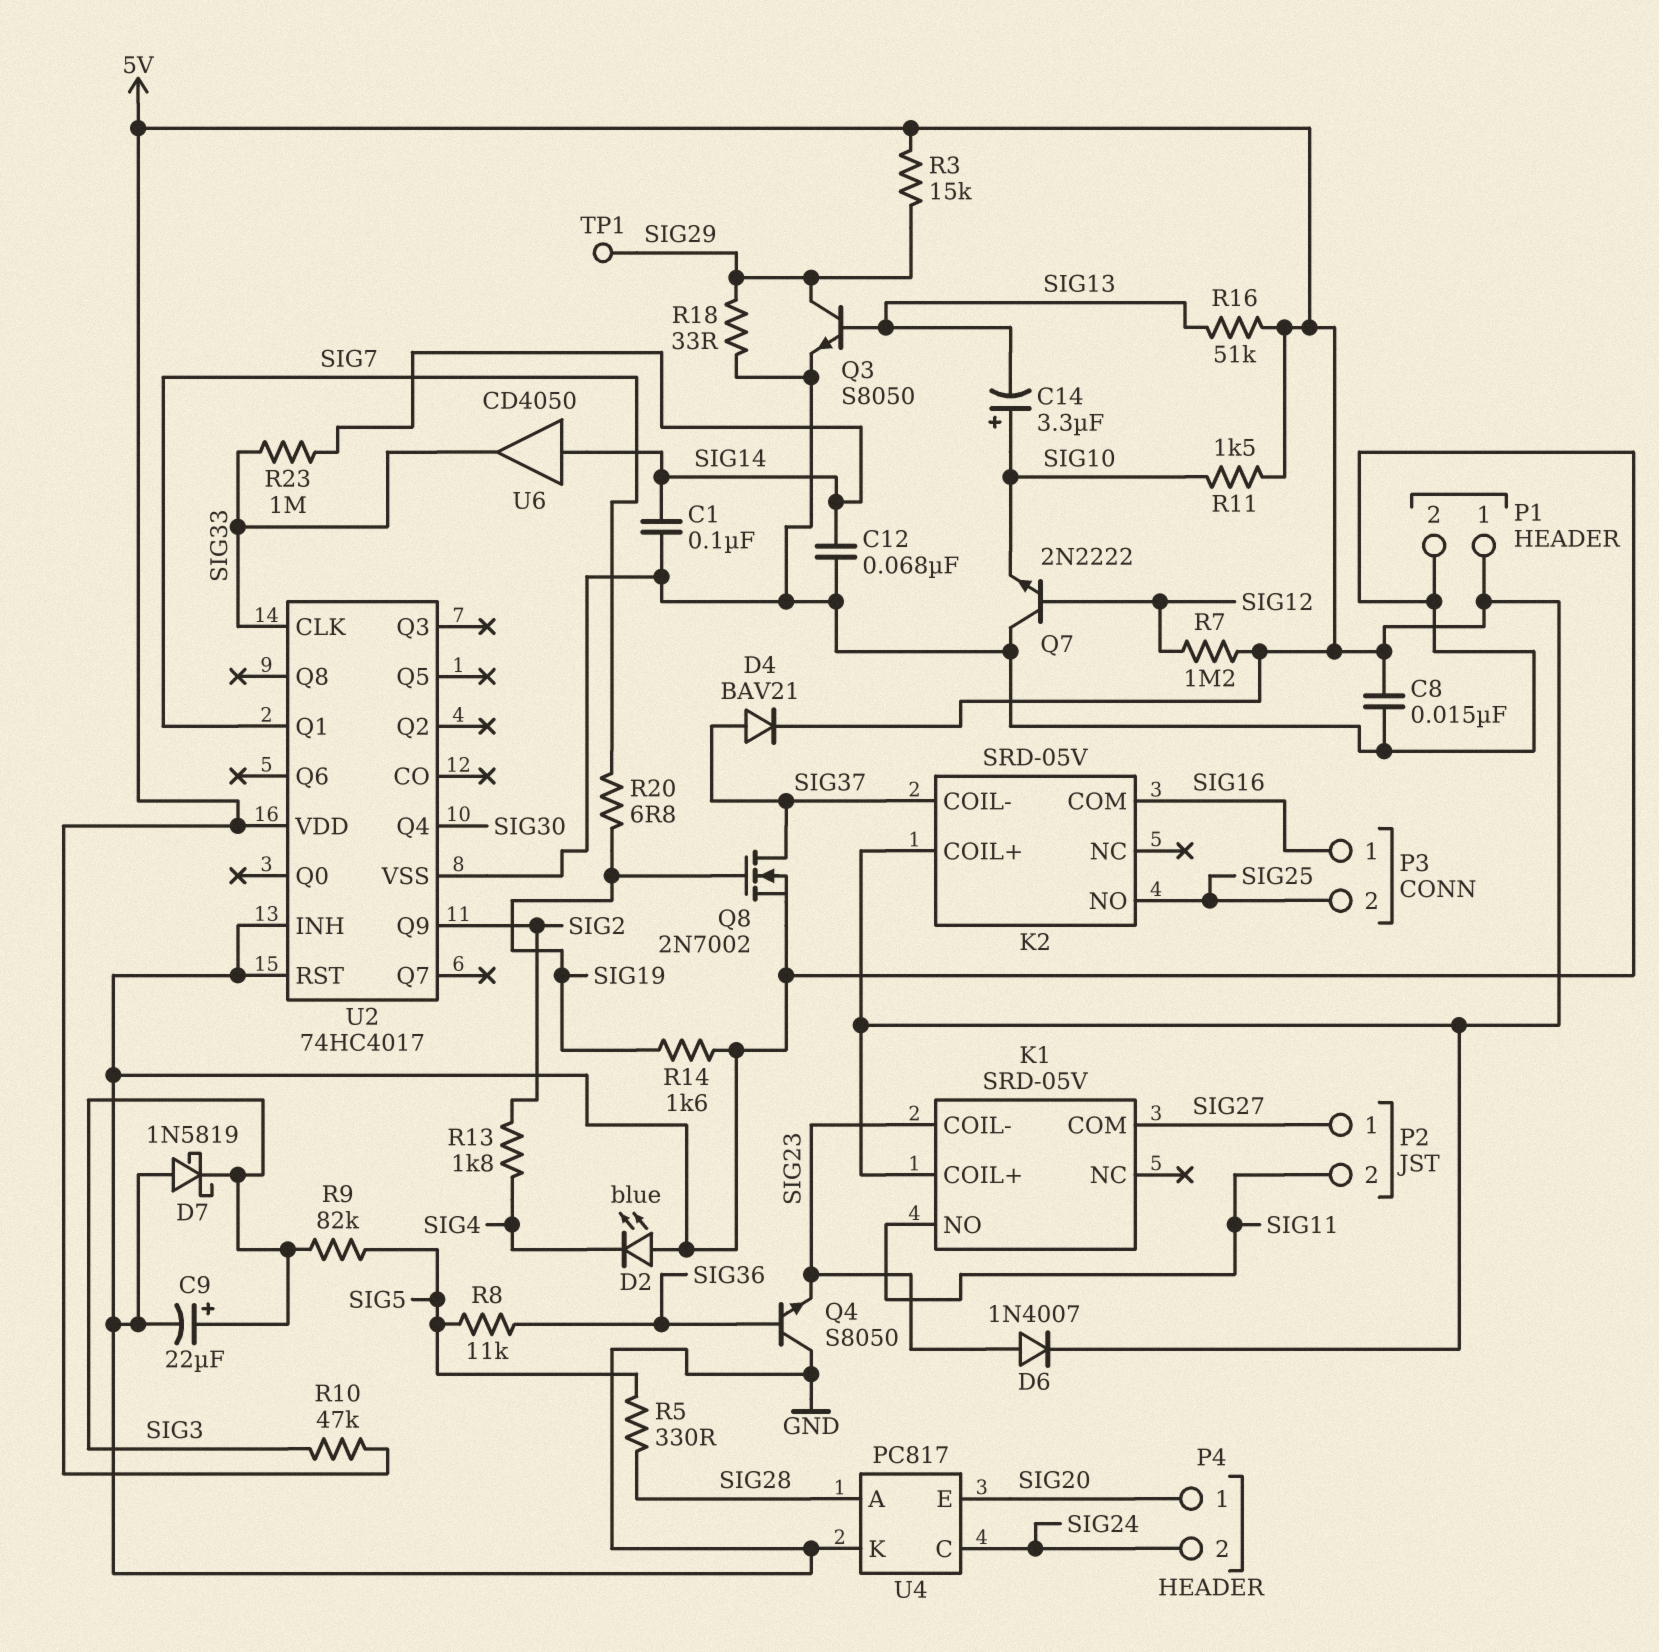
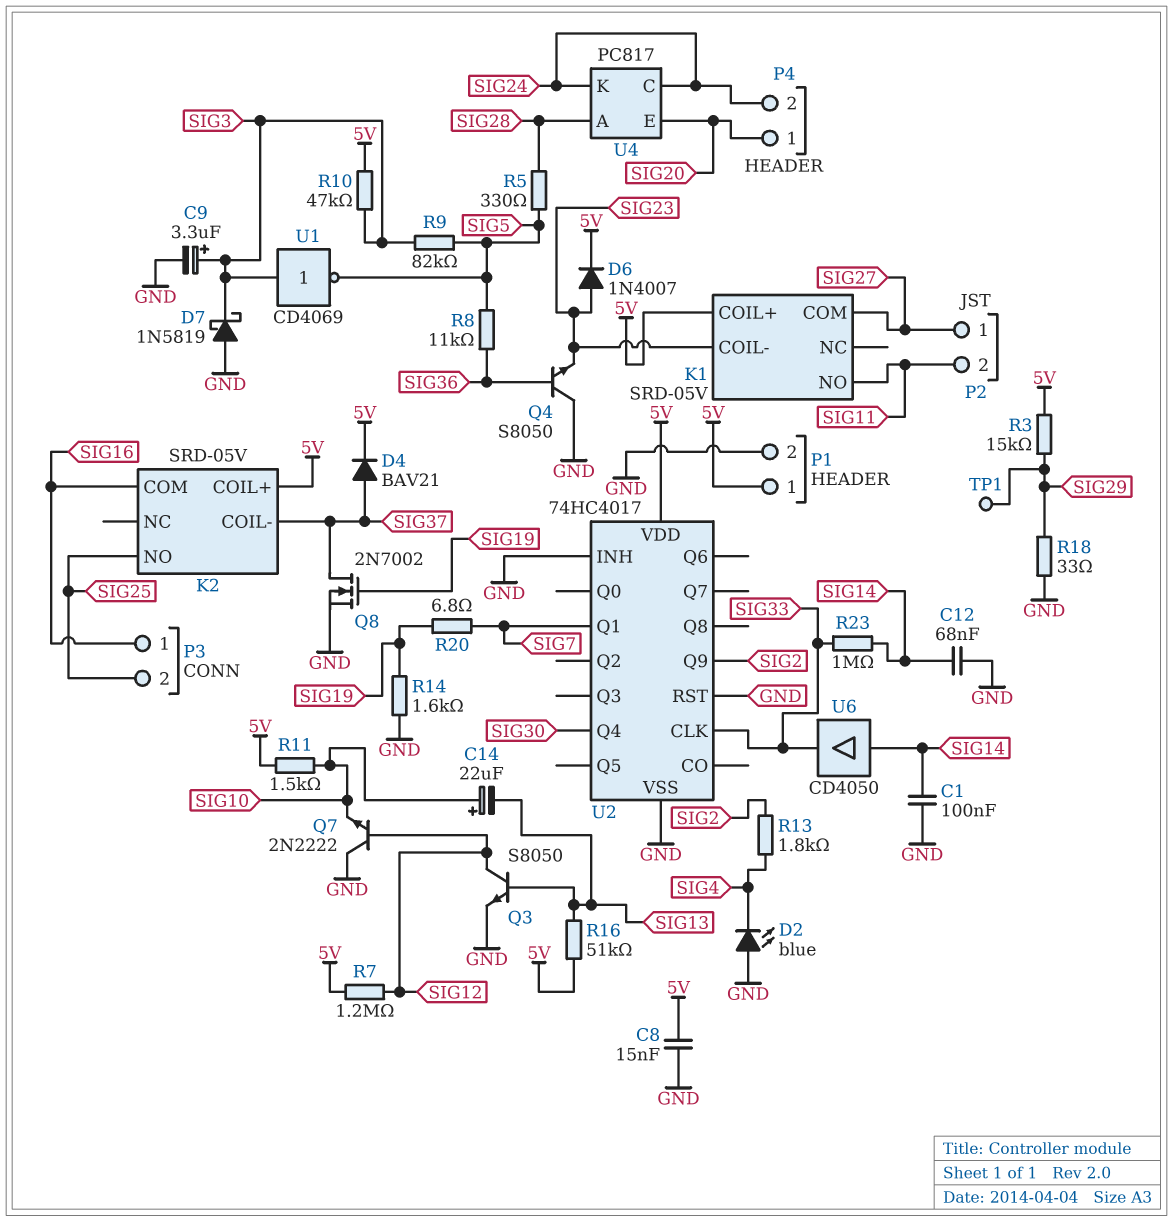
C9: 22uF (plus SIG3, minus GND) -> 3.3uF (plus SIG3, minus GND)
C14: 3.3uF (plus SIG10, minus SIG13) -> 22uF (plus SIG10, minus SIG13)
Q3: NPN S8050 (B SIG13, C SIG29, E GND) -> NPN S8050 (B SIG13, C SIG12, E GND)
U1: none -> NOT CD4069 (in SIG3, out SIG5)
U4 pin K: GND -> SIG24

